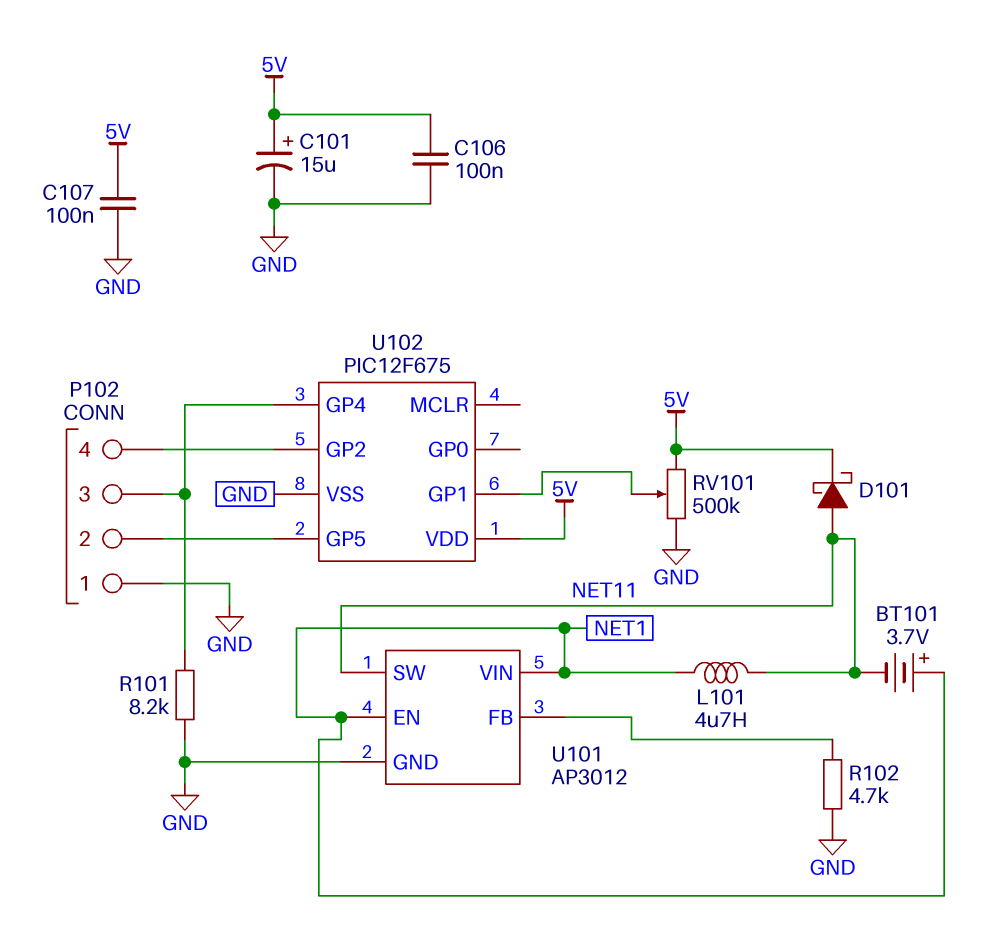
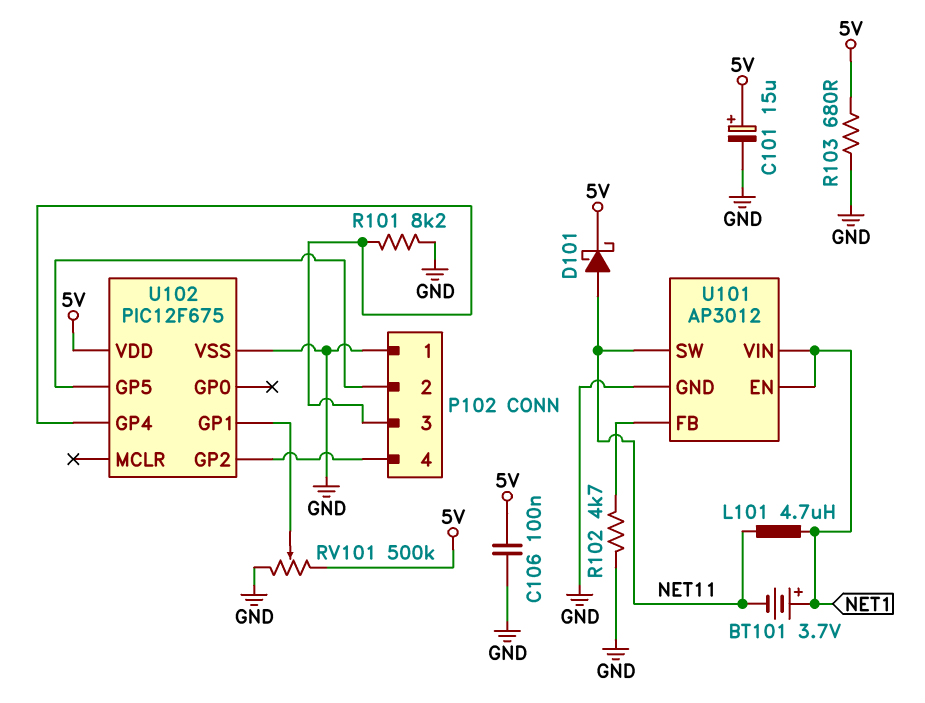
C107: 100nF (5V, GND) -> none
R103: none -> 680 (5V, GND)

